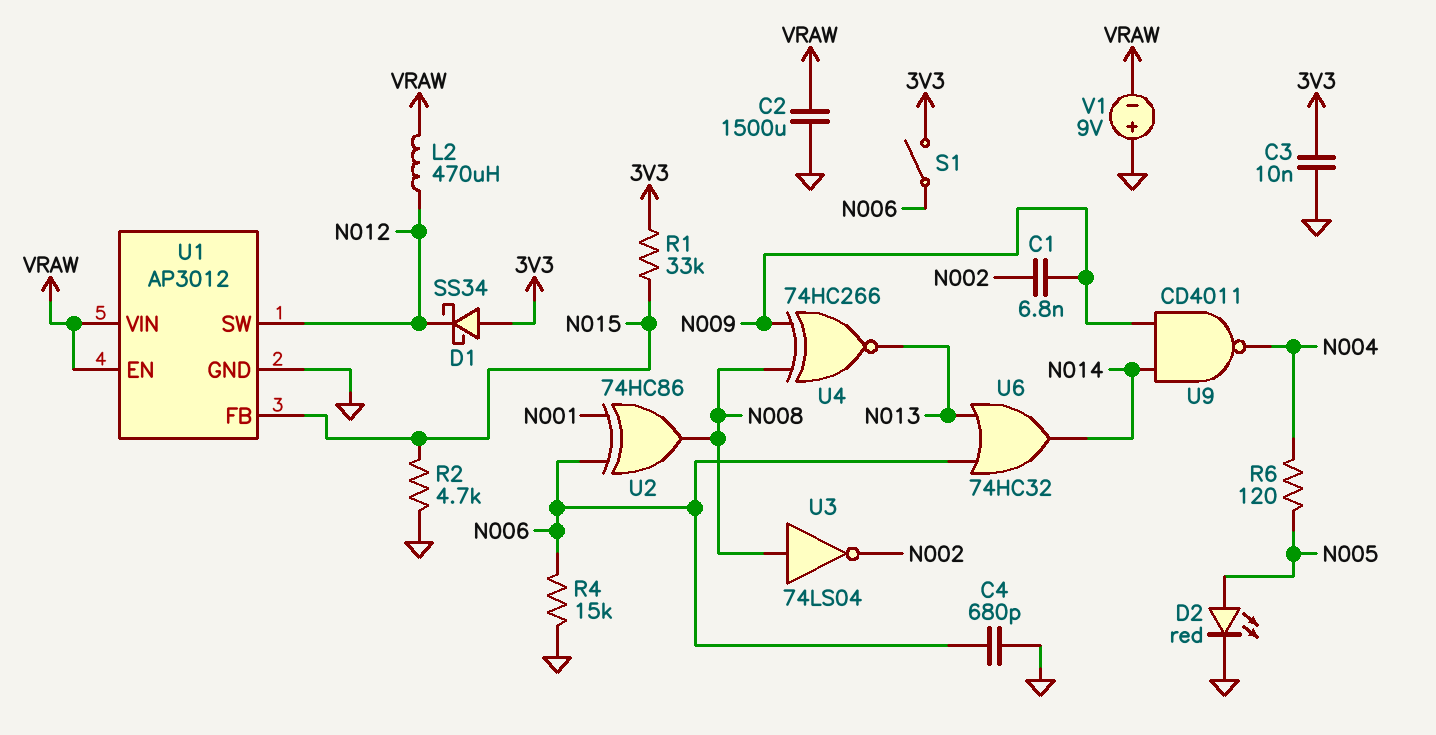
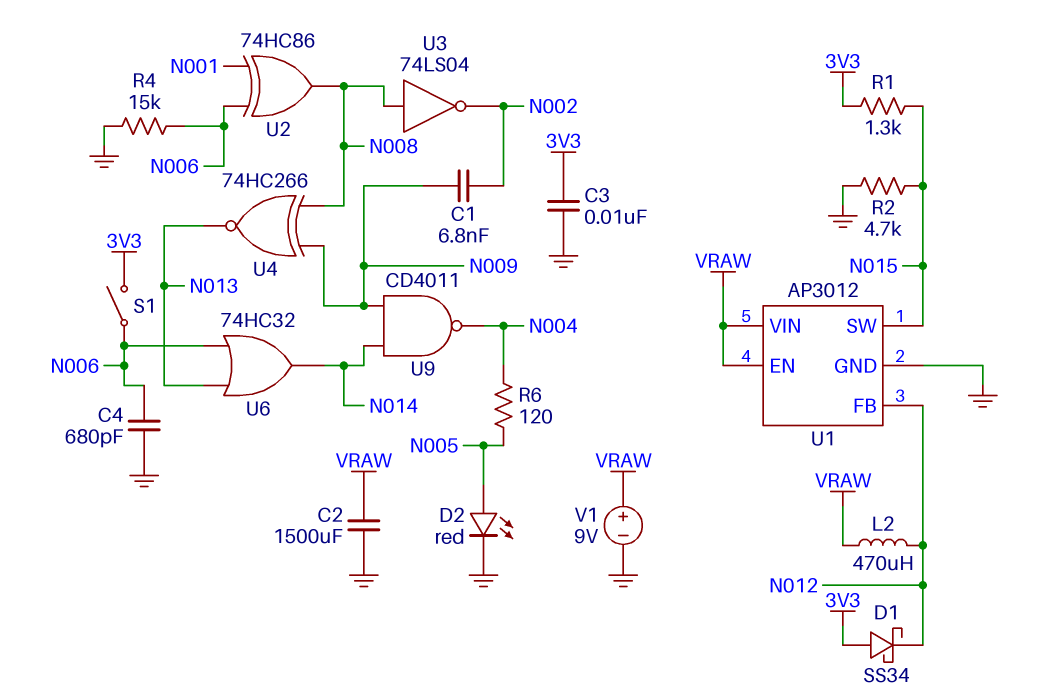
R1: 33k (3V3, N015) -> 1.3k (3V3, N015)
U1 pin FB: N015 -> N012
U1 pin SW: N012 -> N015
V1: 9V (plus GND, minus VRAW) -> 9V (plus VRAW, minus GND)

